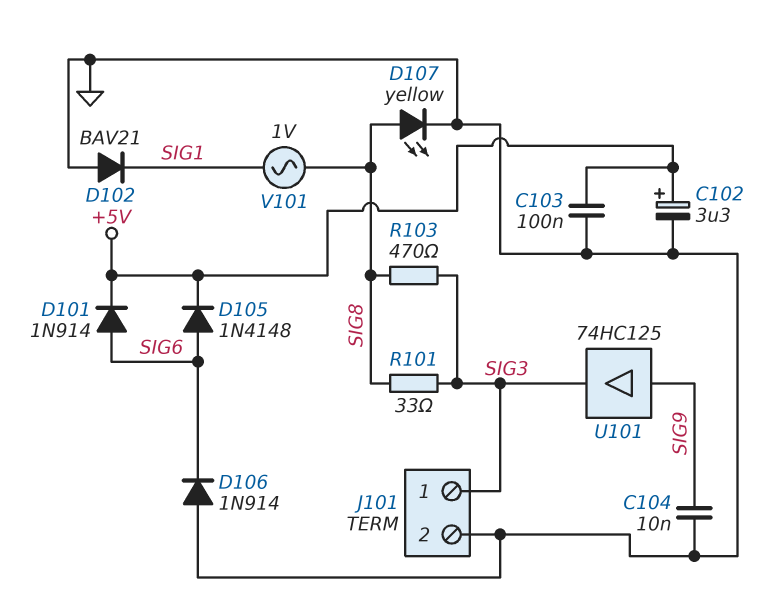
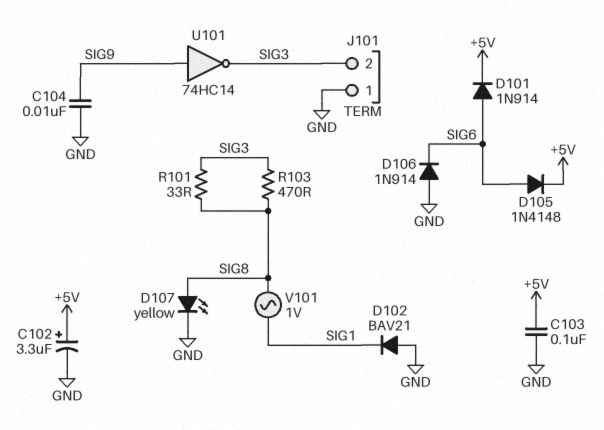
J101 pin 1: SIG3 -> GND
J101 pin 2: GND -> SIG3
U101: buffer 74HC125 (in SIG9, out SIG3) -> NOT 74HC14 (in SIG9, out SIG3)

